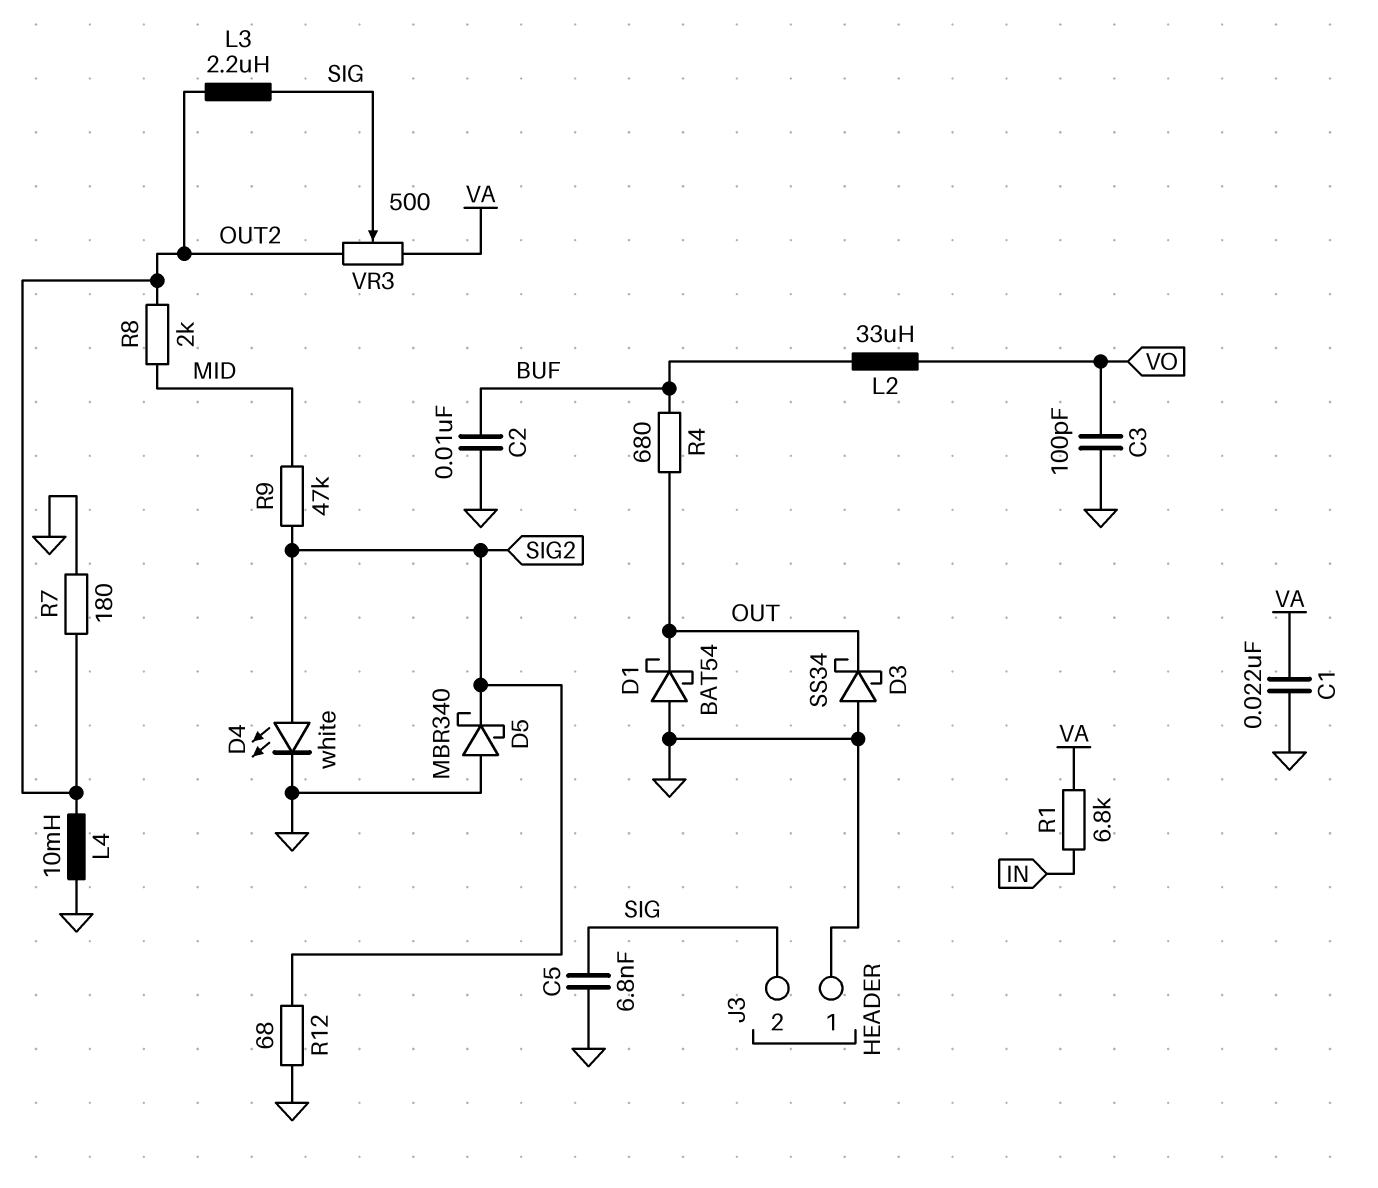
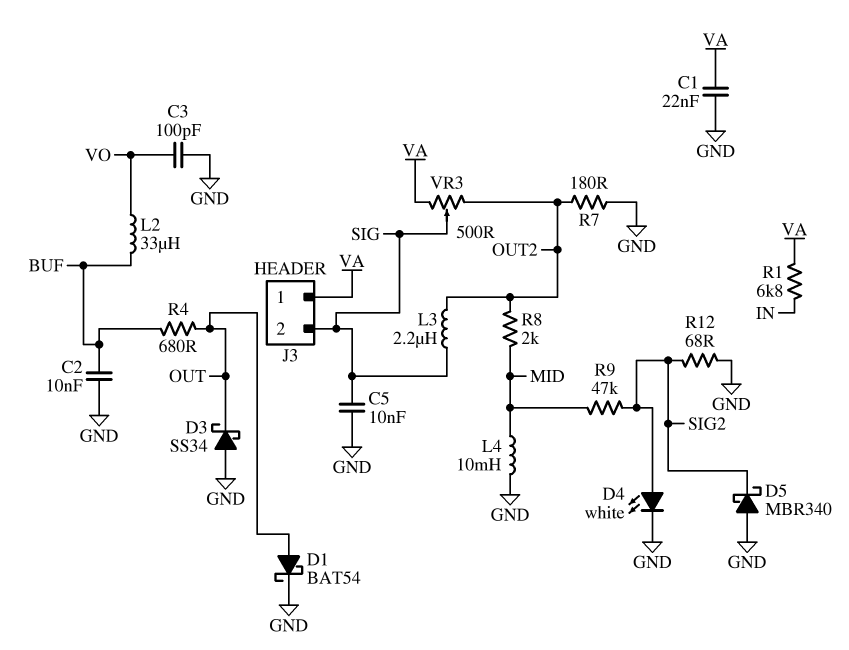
C5: 6.8nF (GND, SIG) -> 10nF (GND, SIG)
D1: schottky BAT54 (A GND, K OUT) -> schottky BAT54 (A OUT, K GND)
J3 pin 1: GND -> VA
L4: 10mH (GND, OUT2) -> 10mH (GND, MID)

